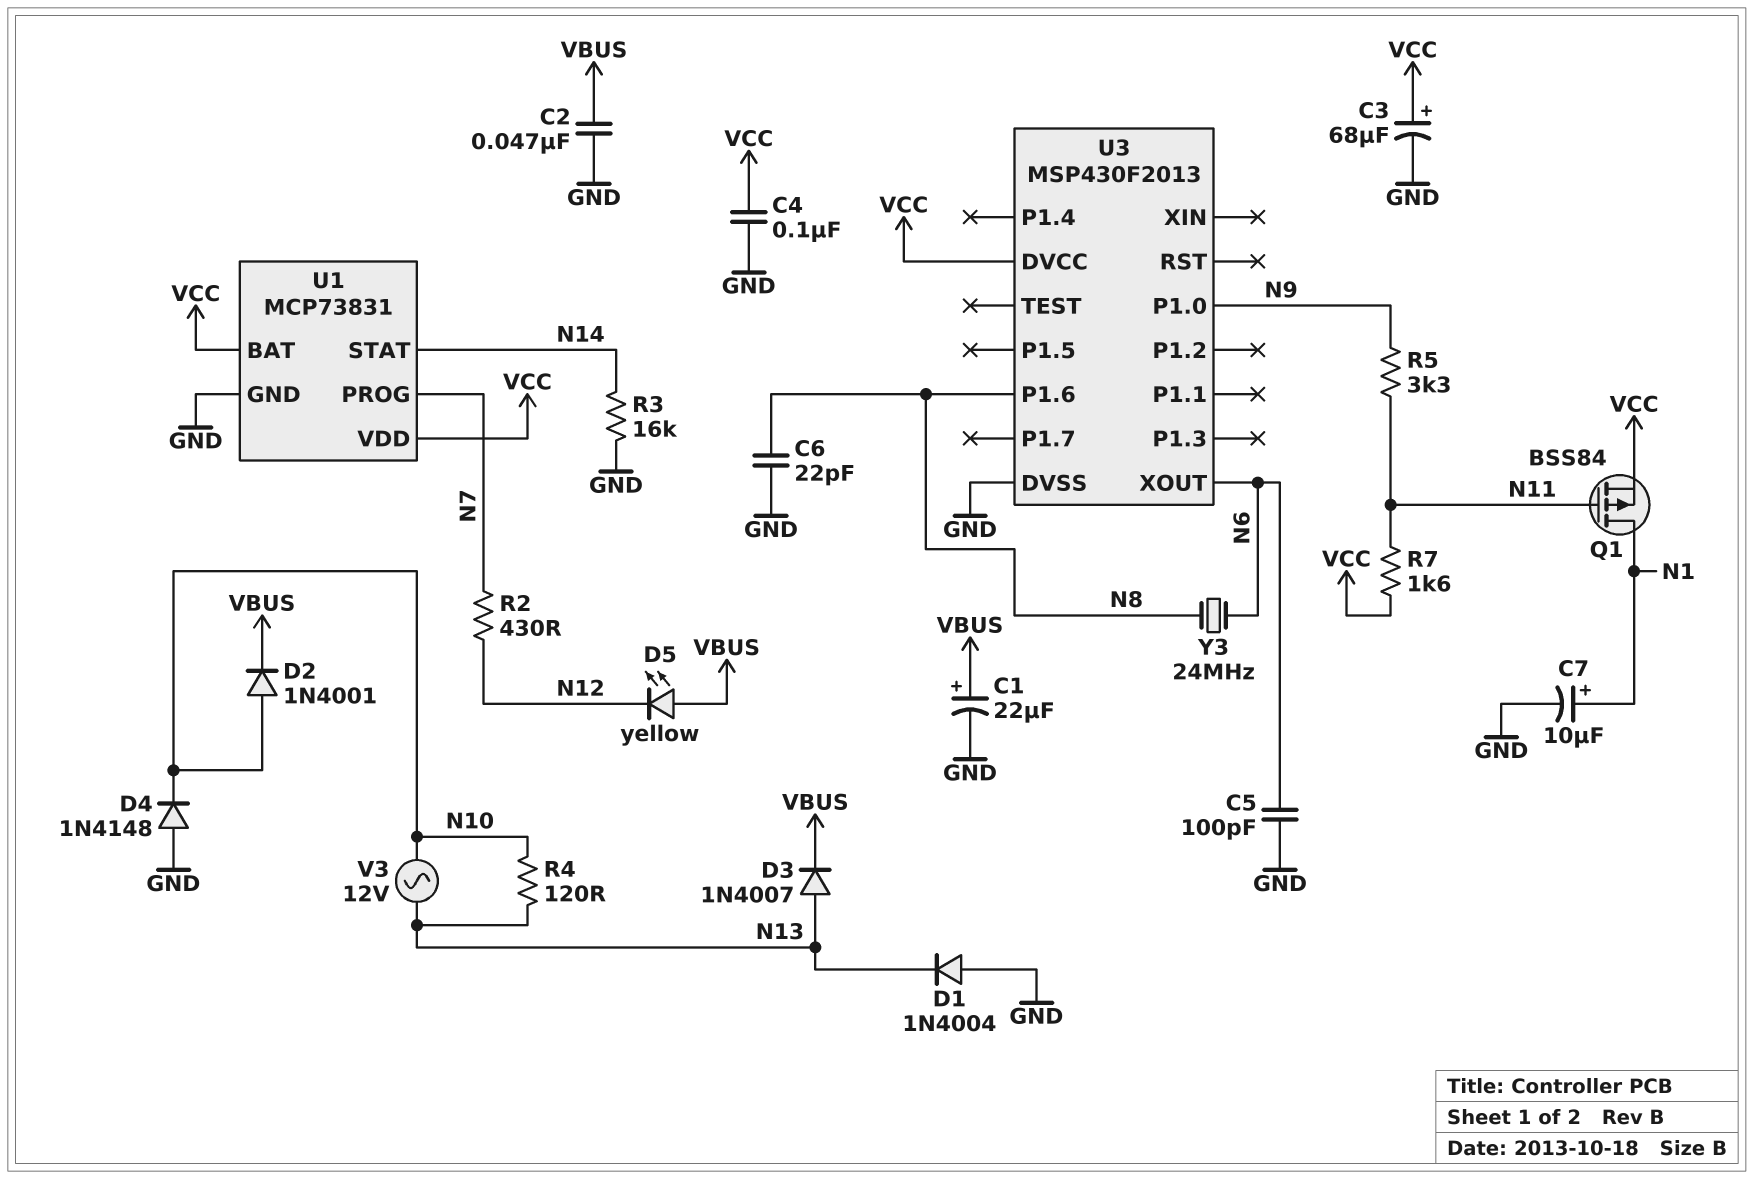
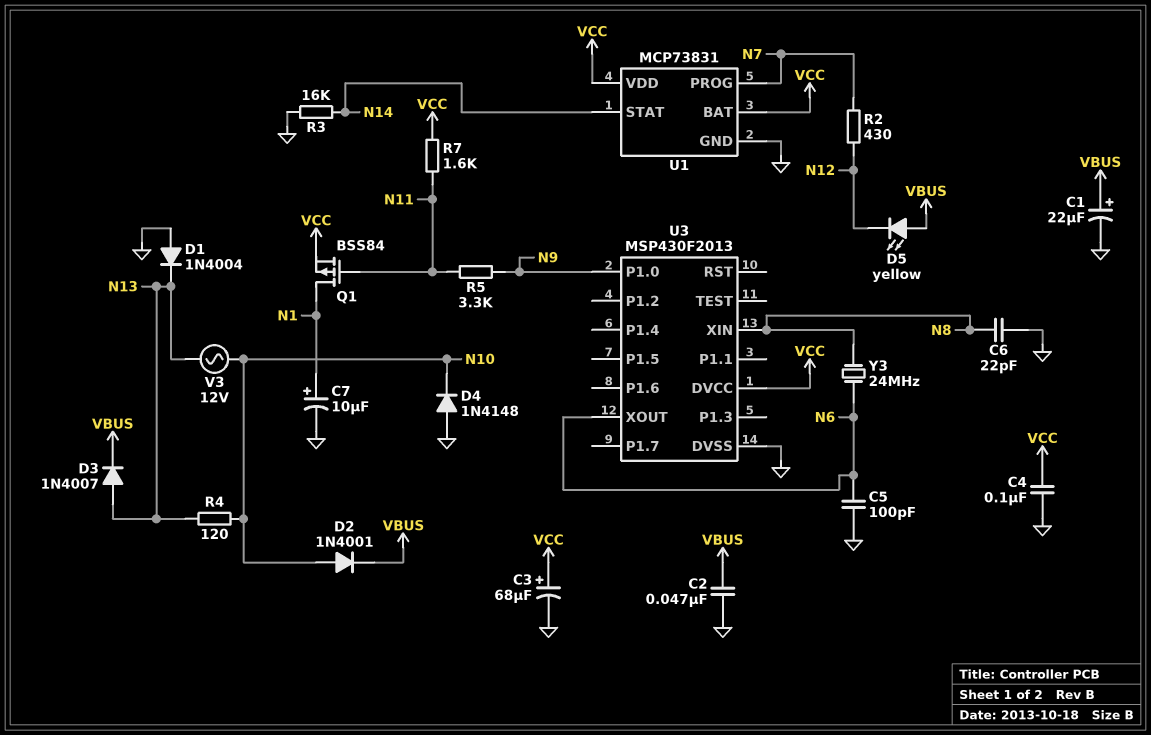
U3 pin P1.6: N8 -> none
U3 pin XIN: none -> N8

